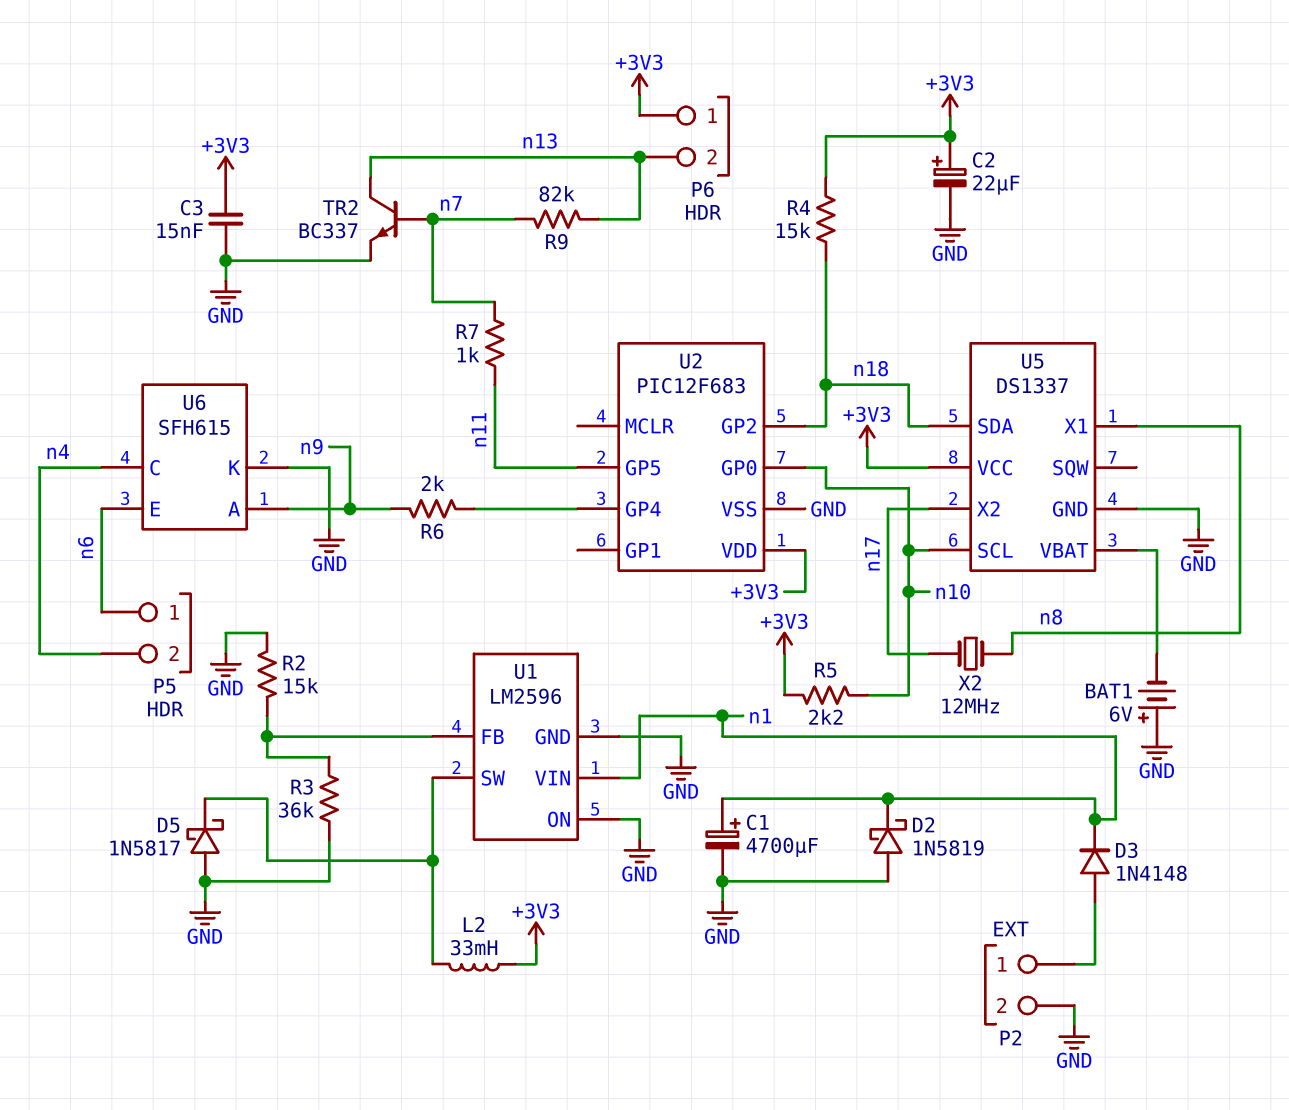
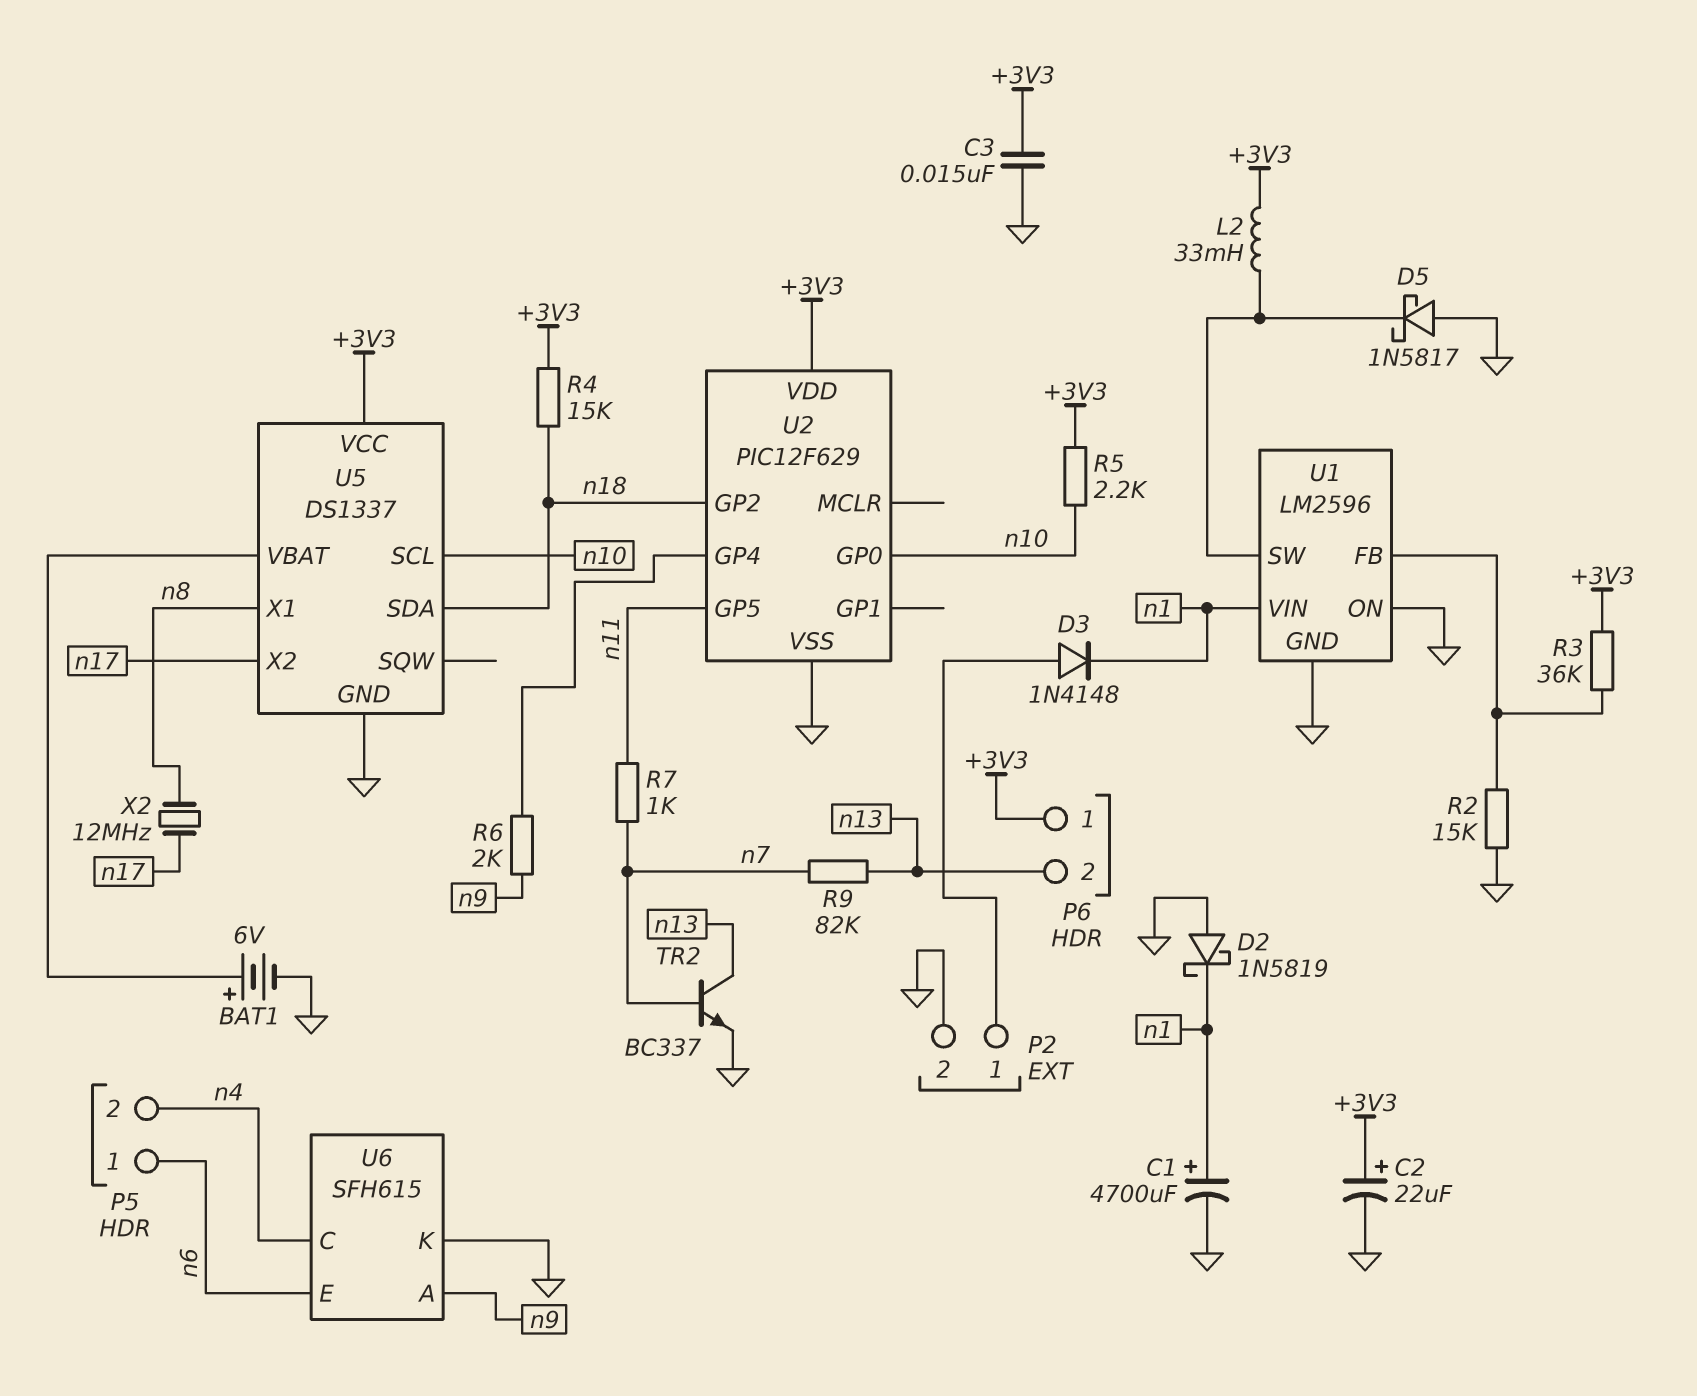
BAT1: 6V (plus GND, minus U5/VBAT) -> 6V (plus U5/VBAT, minus GND)
R3: 36k (GND, U1/FB) -> 36k (+3V3, U1/FB)
U2: PIC12F683 -> PIC12F629

